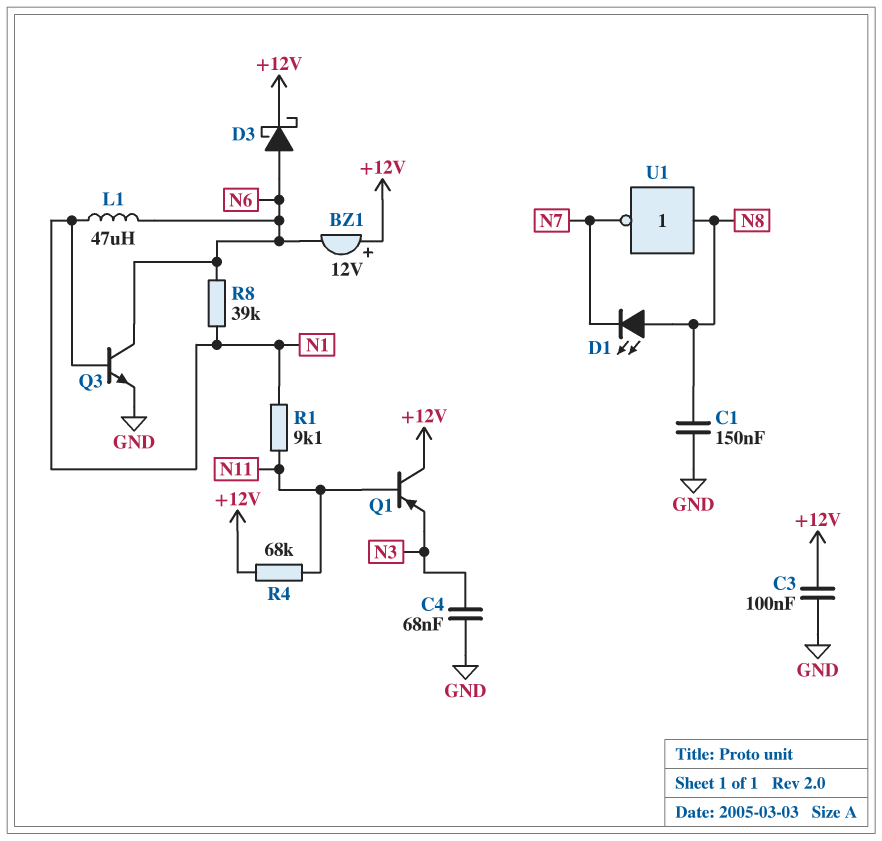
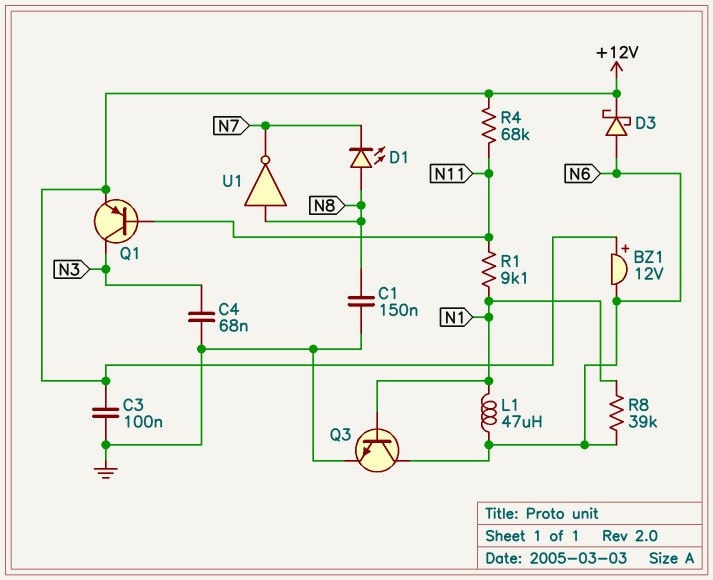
Q1: PNP (B N11, C +12V, E N3) -> PNP (B N11, C N3, E +12V)

